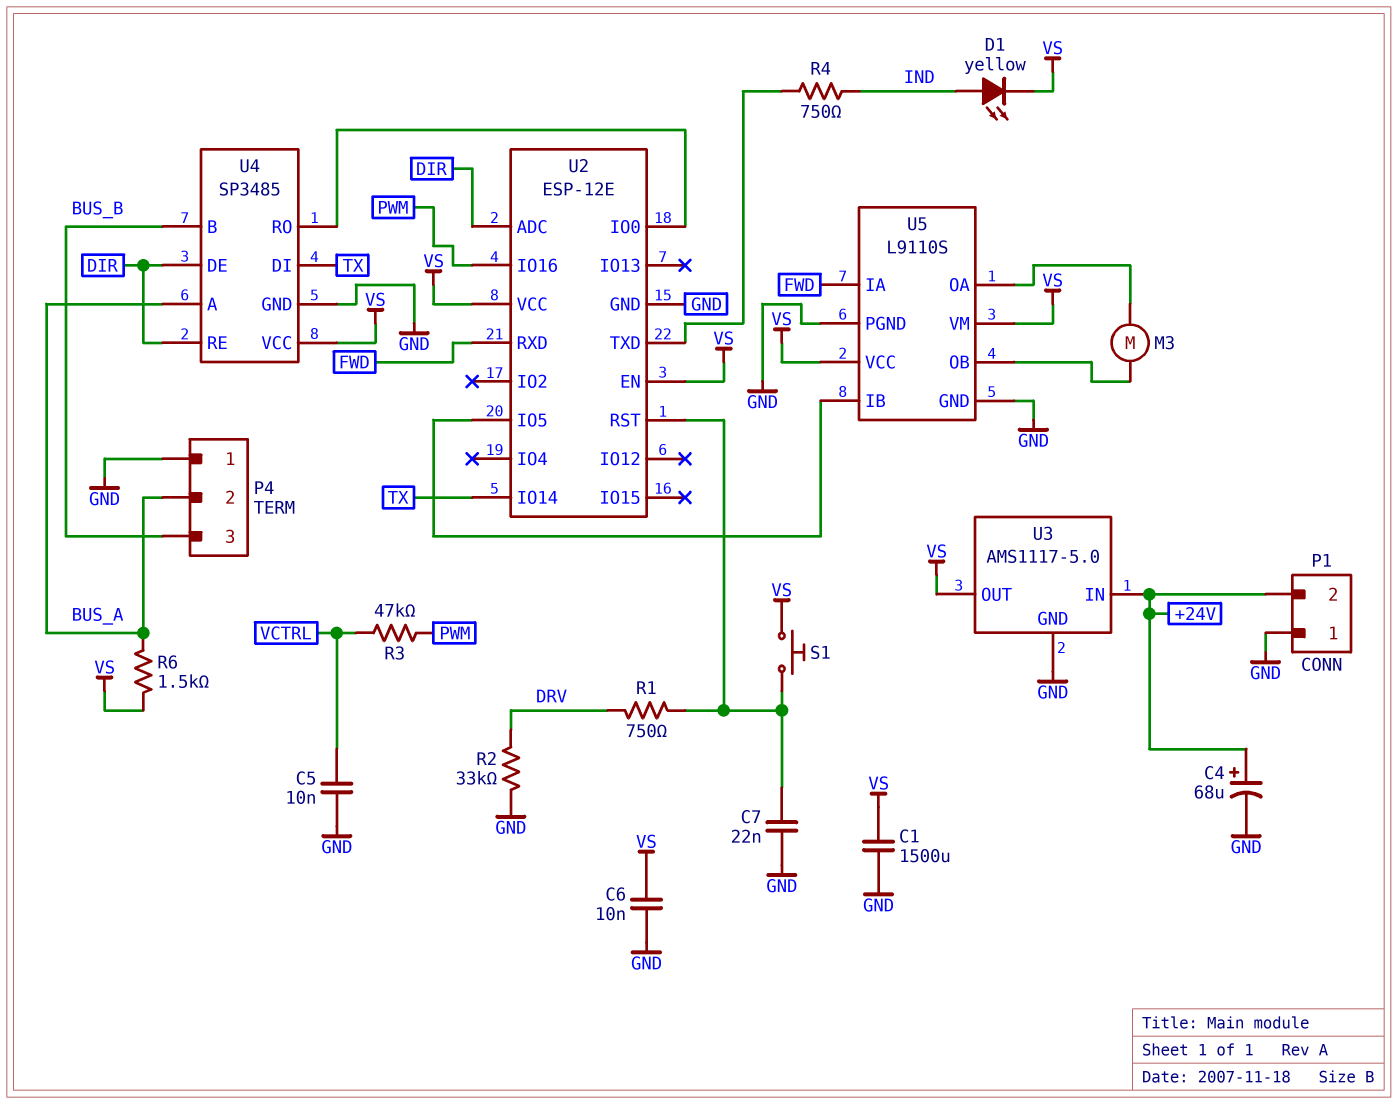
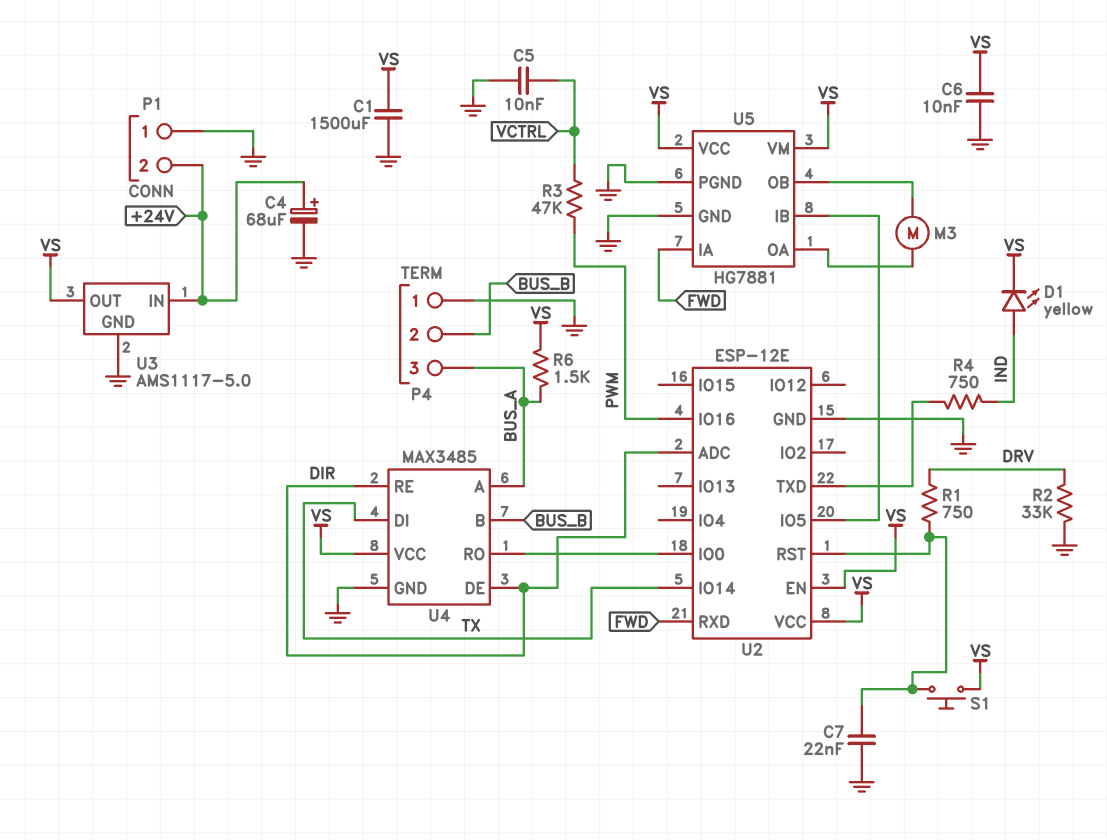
P4 pin 2: BUS_A -> BUS_B
P4 pin 3: BUS_B -> BUS_A
U4: SP3485 -> MAX3485
U5: L9110S -> HG7881

